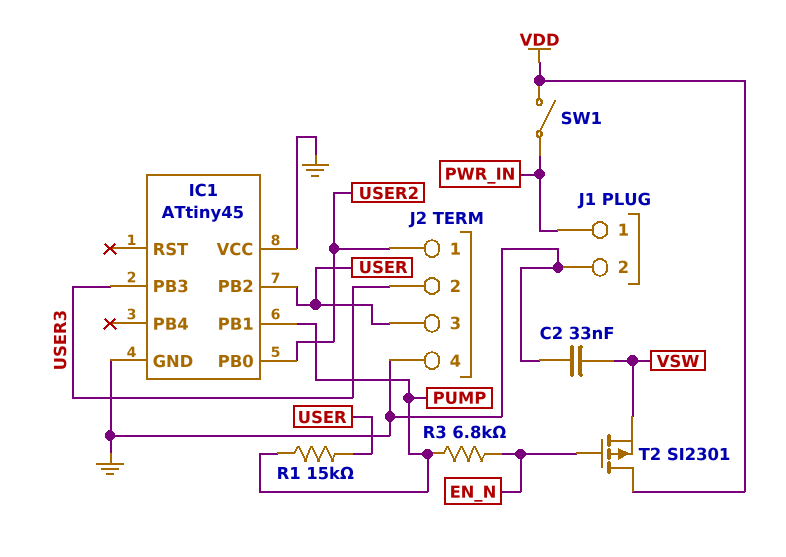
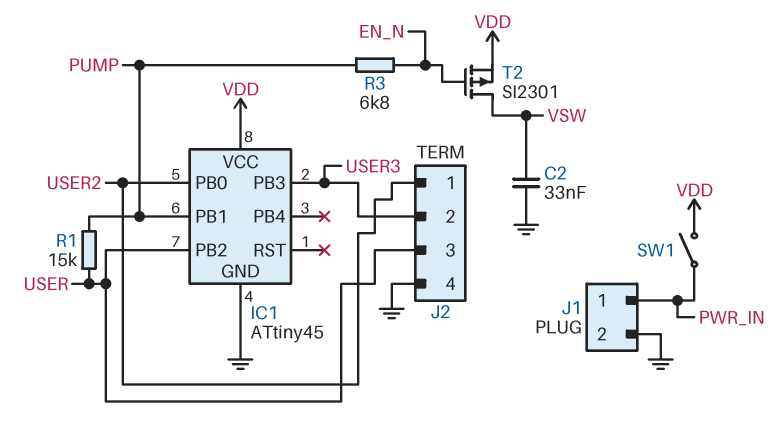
IC1 pin VCC: GND -> VDD
T2: PMOS SI2301 (G EN_N, D VDD, S VSW) -> PMOS SI2301 (G EN_N, D VSW, S VDD)

